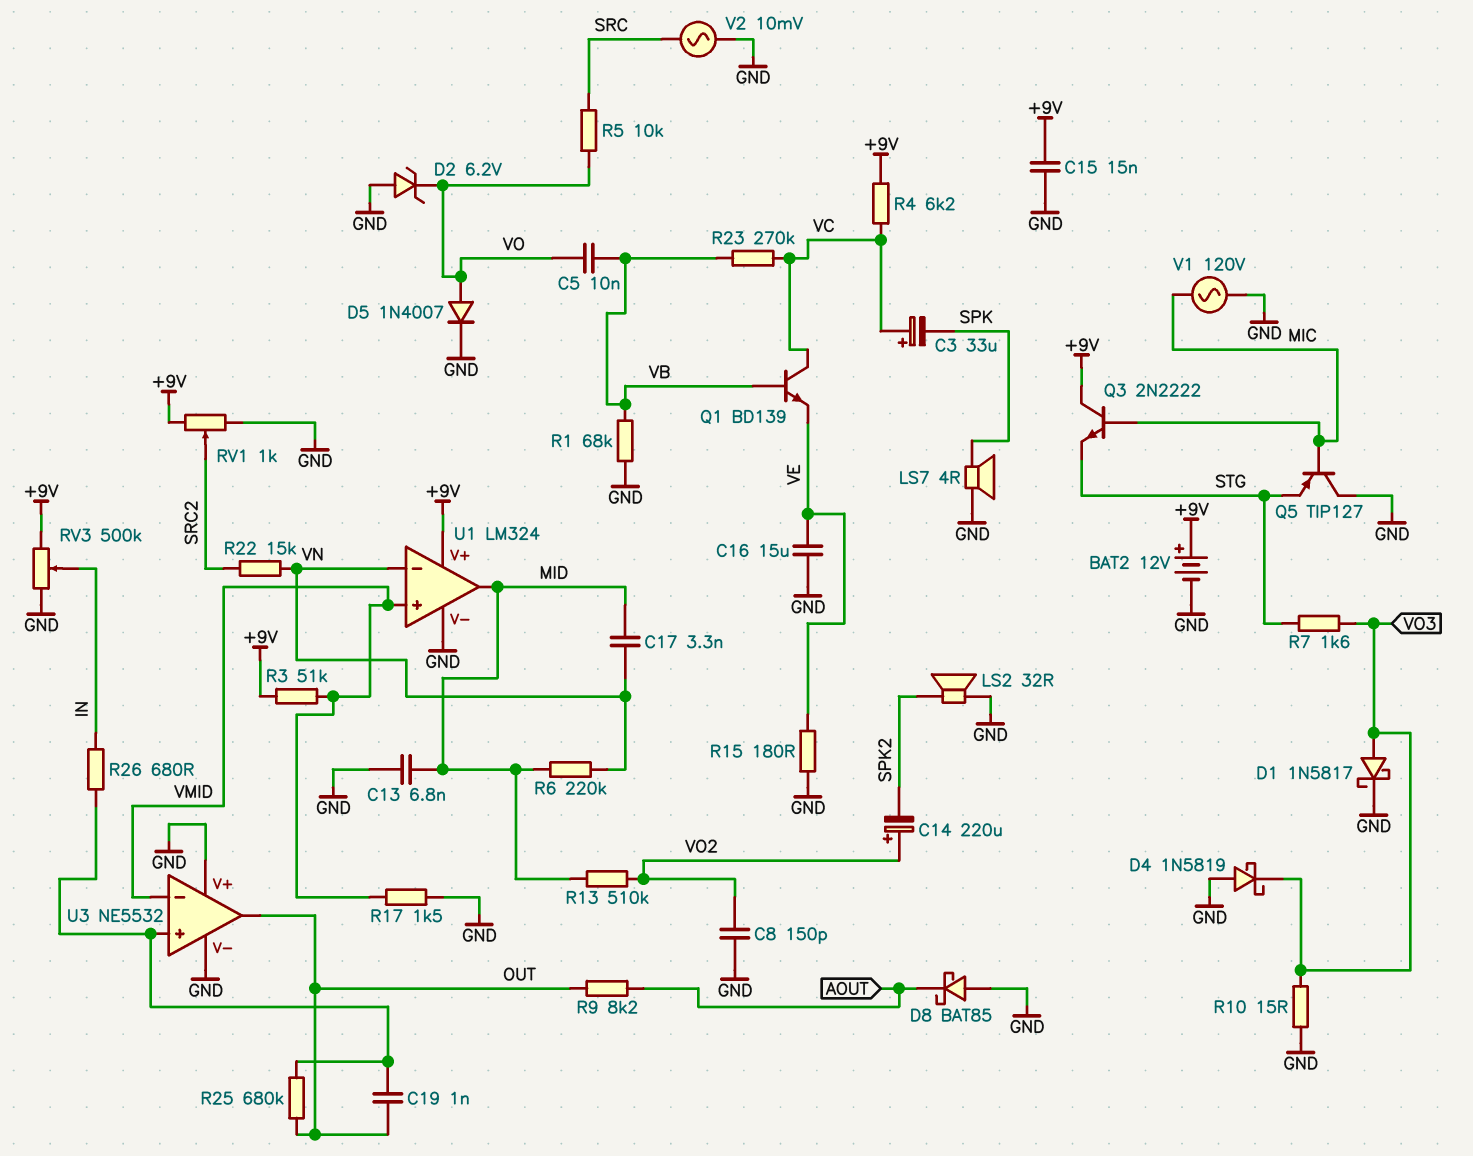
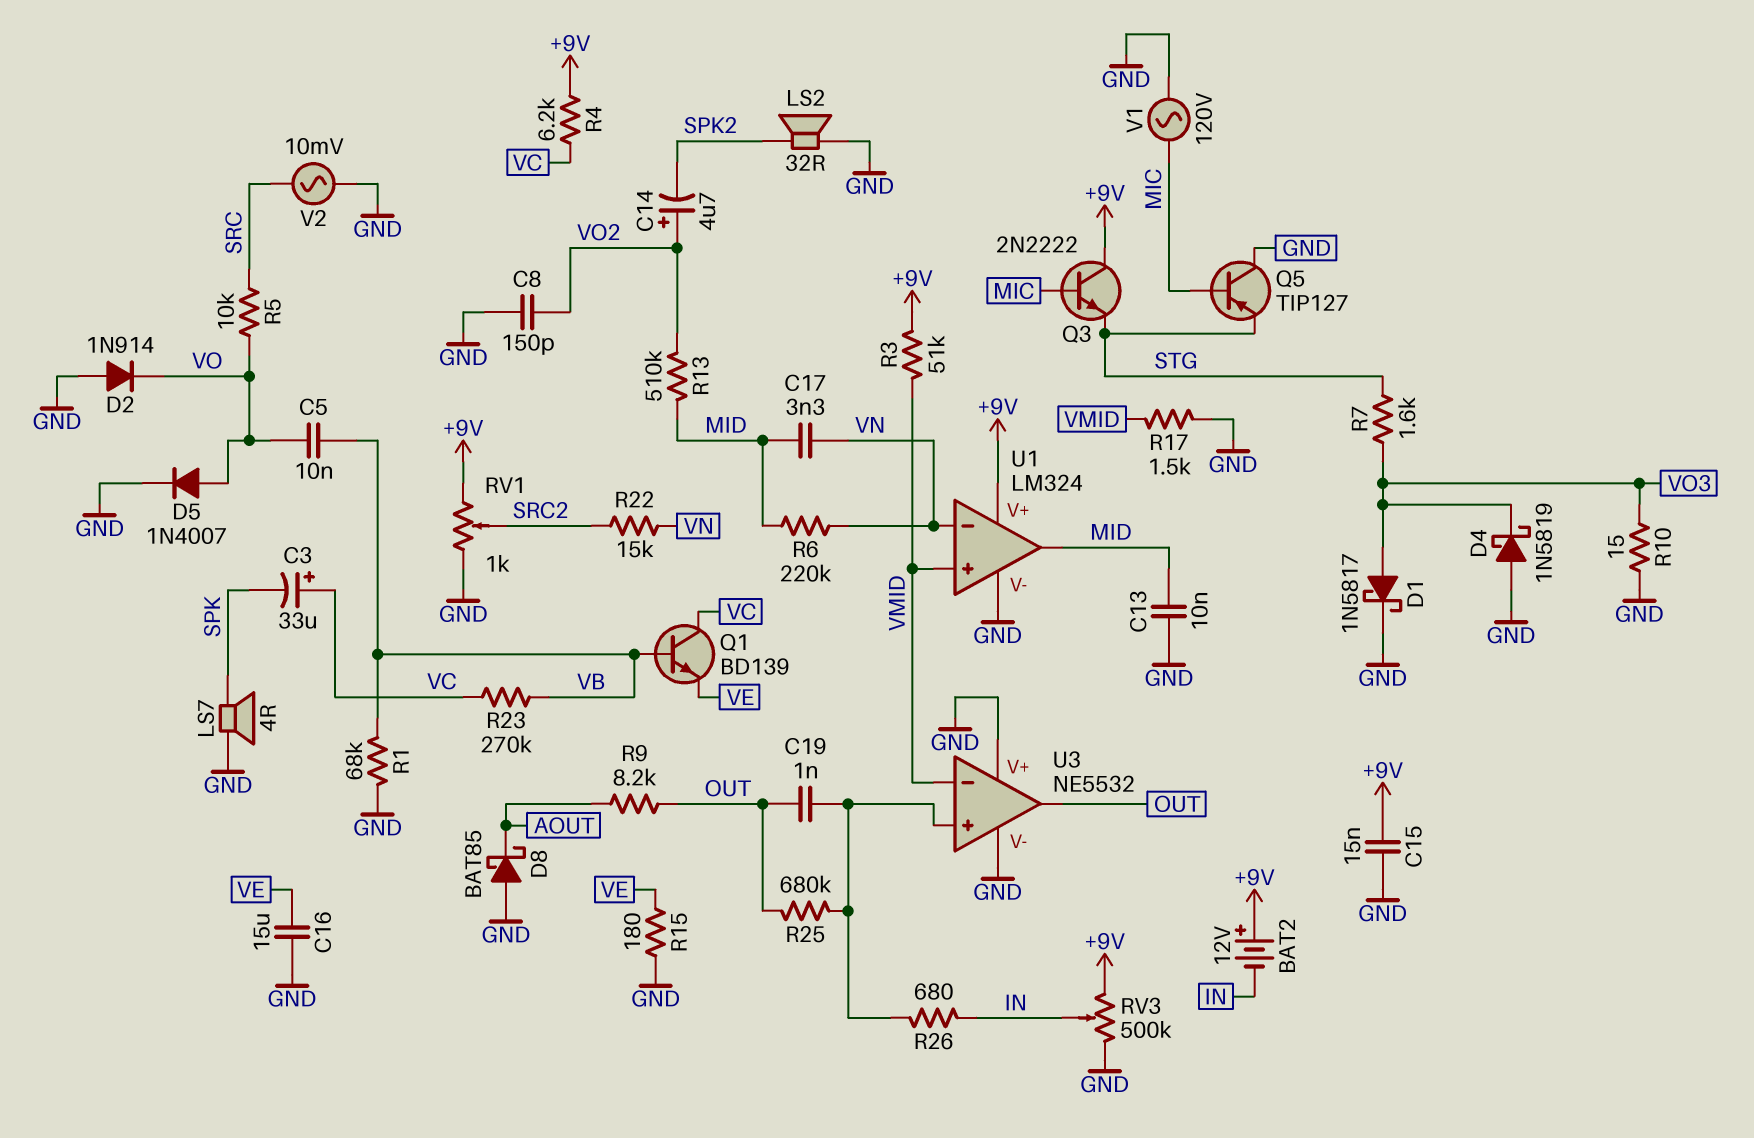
BAT2: 12V (plus +9V, minus GND) -> 12V (plus +9V, minus IN)
C13: 6.8nF (GND, MID) -> 10nF (GND, MID)
C14: 220uF (plus VO2, minus SPK2) -> 4.7uF (plus VO2, minus SPK2)
D2: zener 6.2V (A GND, K VO) -> diode 1N914 (A GND, K VO)

